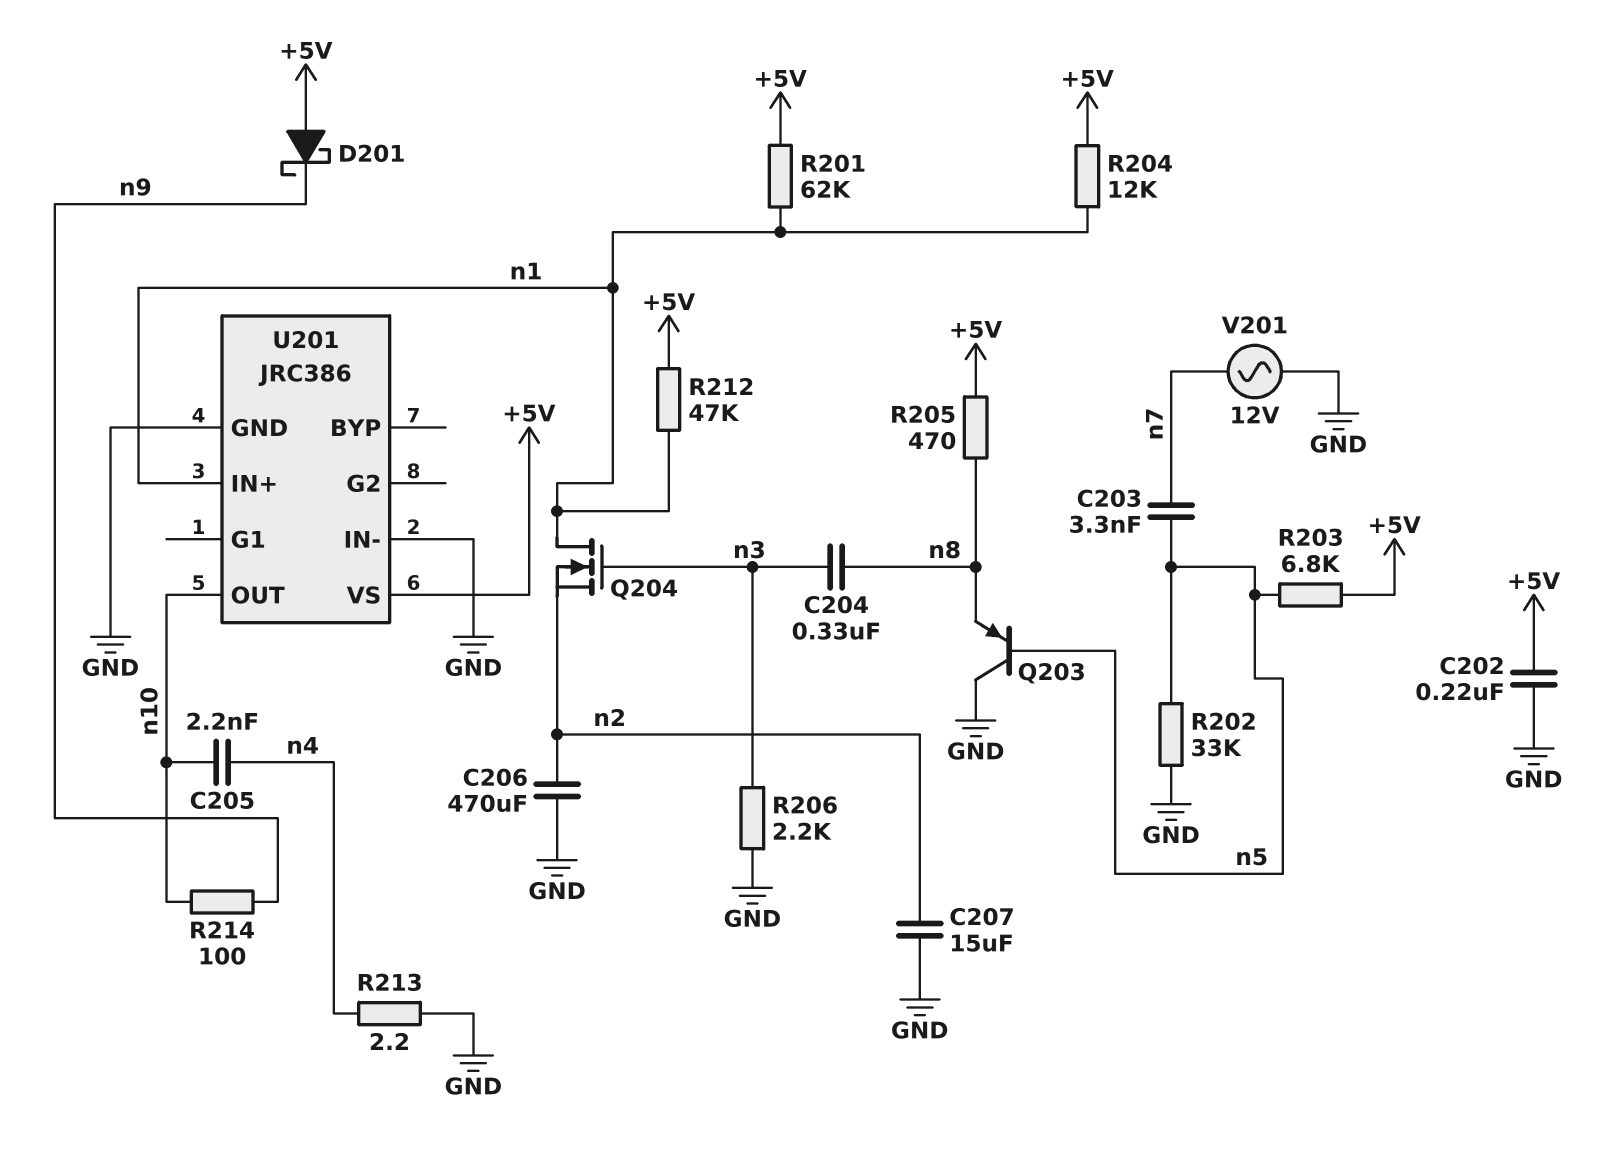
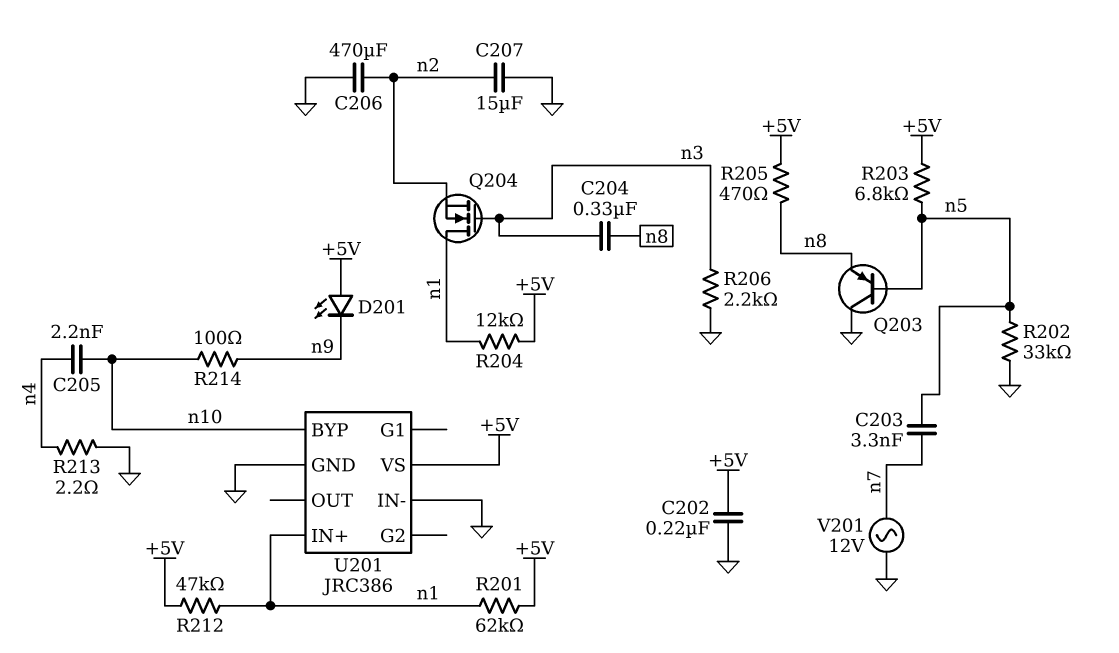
D201: schottky (A +5V, K n9) -> LED (A +5V, K n9)
U201 pin BYP: none -> n10
U201 pin OUT: n10 -> none

